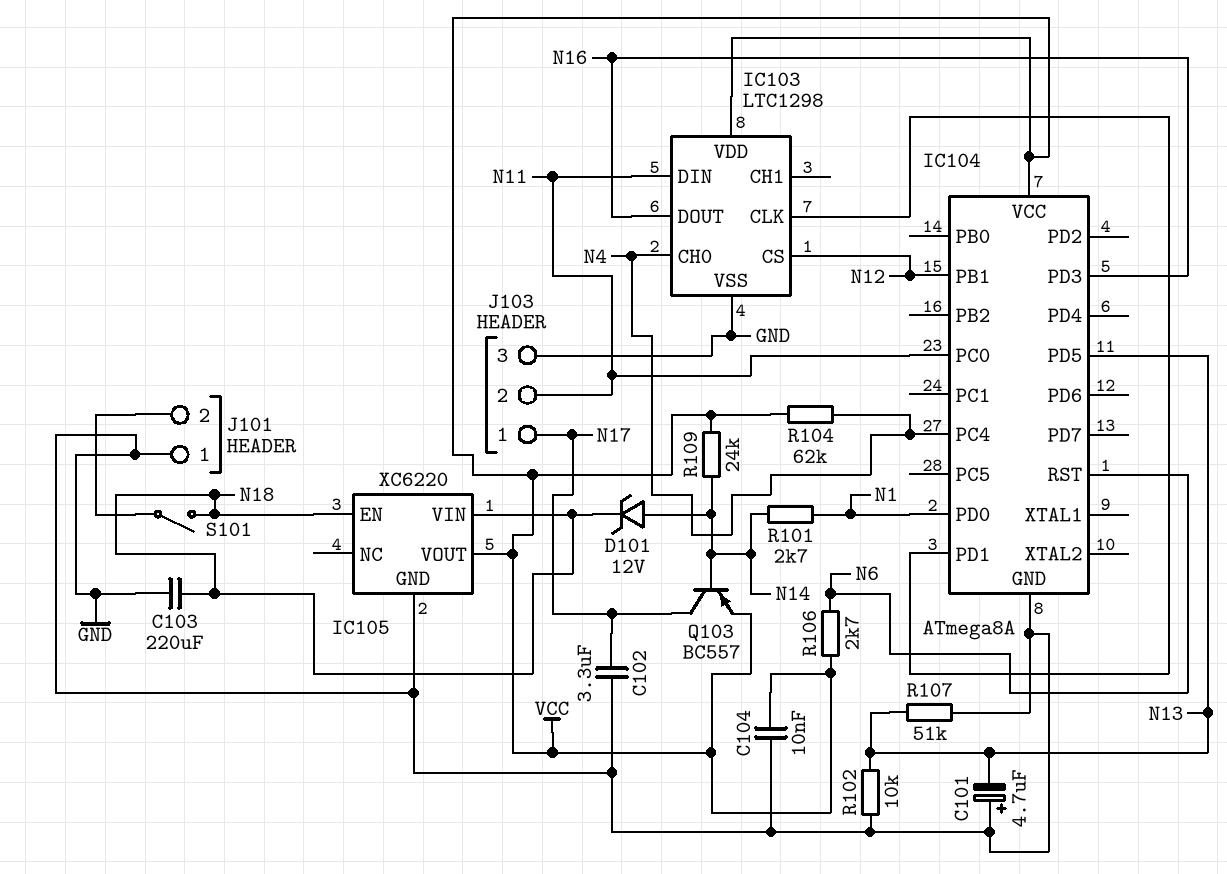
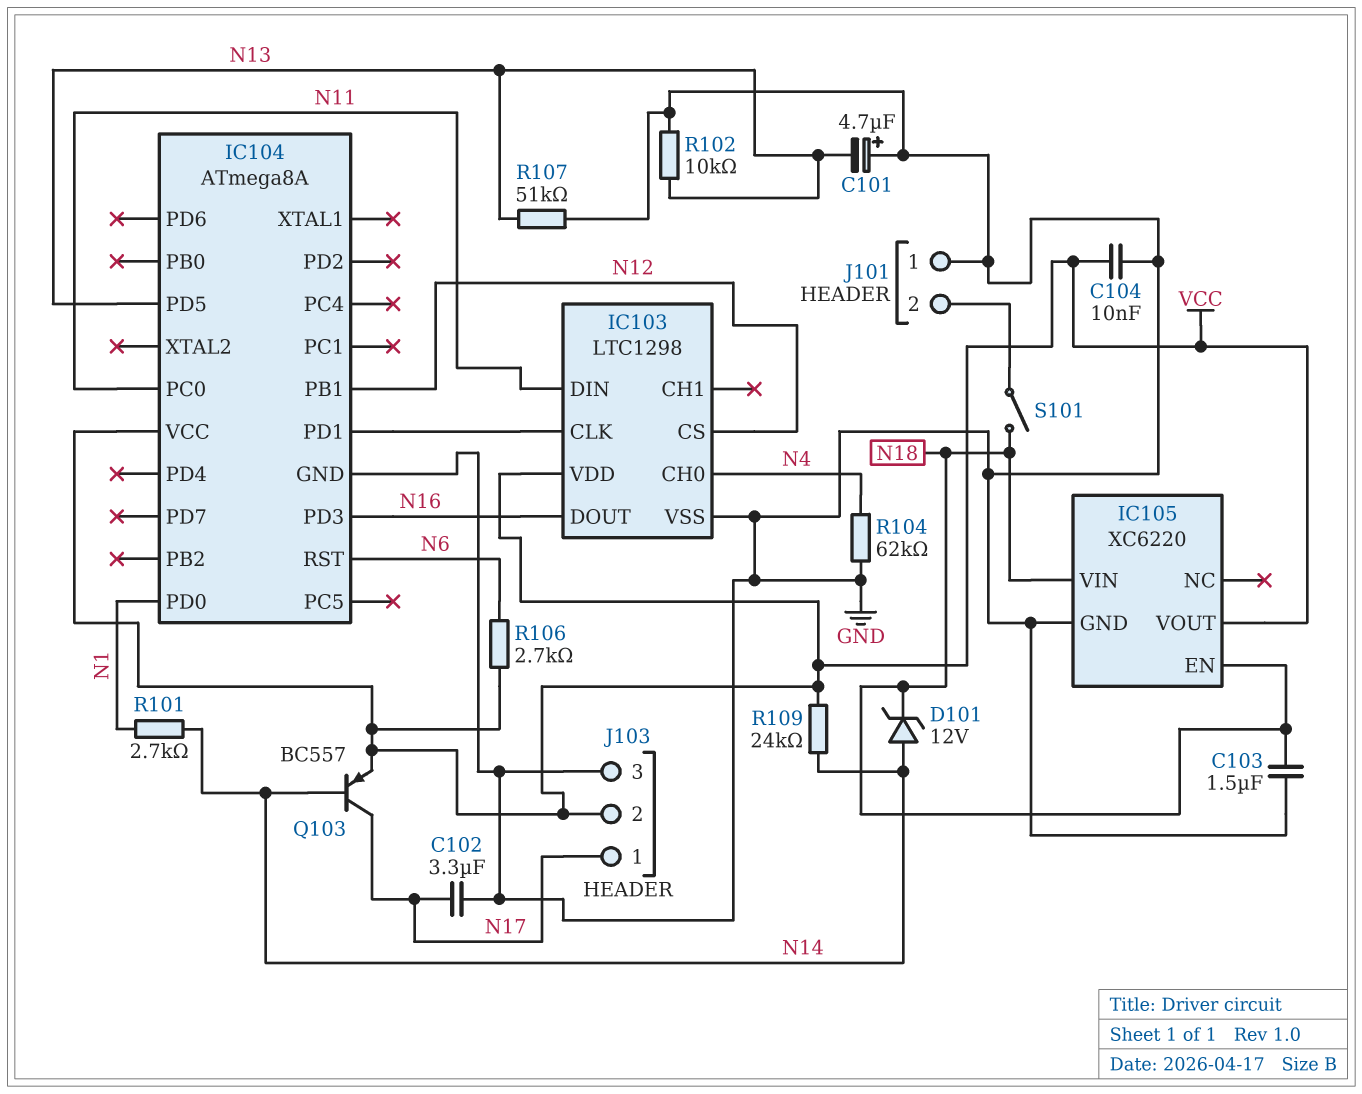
C103: 220uF (GND, N18) -> 1.5uF (GND, N18)
IC104 pin PC4: N4 -> none
J103 pin 2: N11 -> VCC
R104: 62k (N4, VCC) -> 62k (GND, N4)

